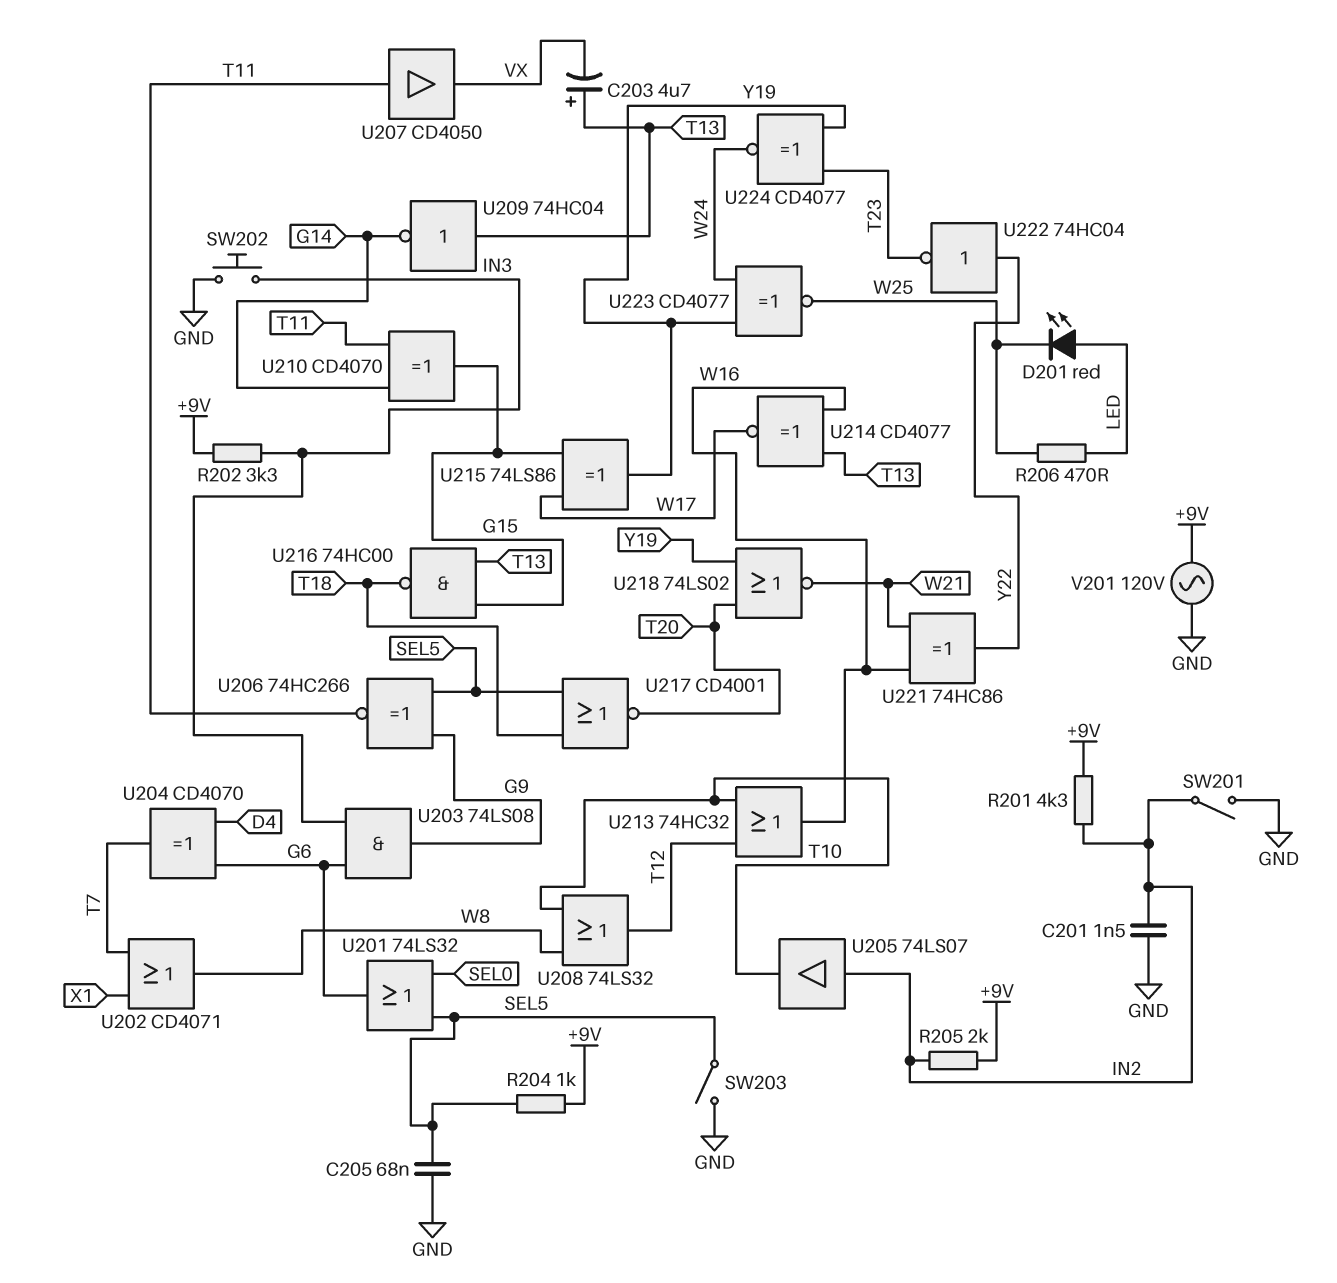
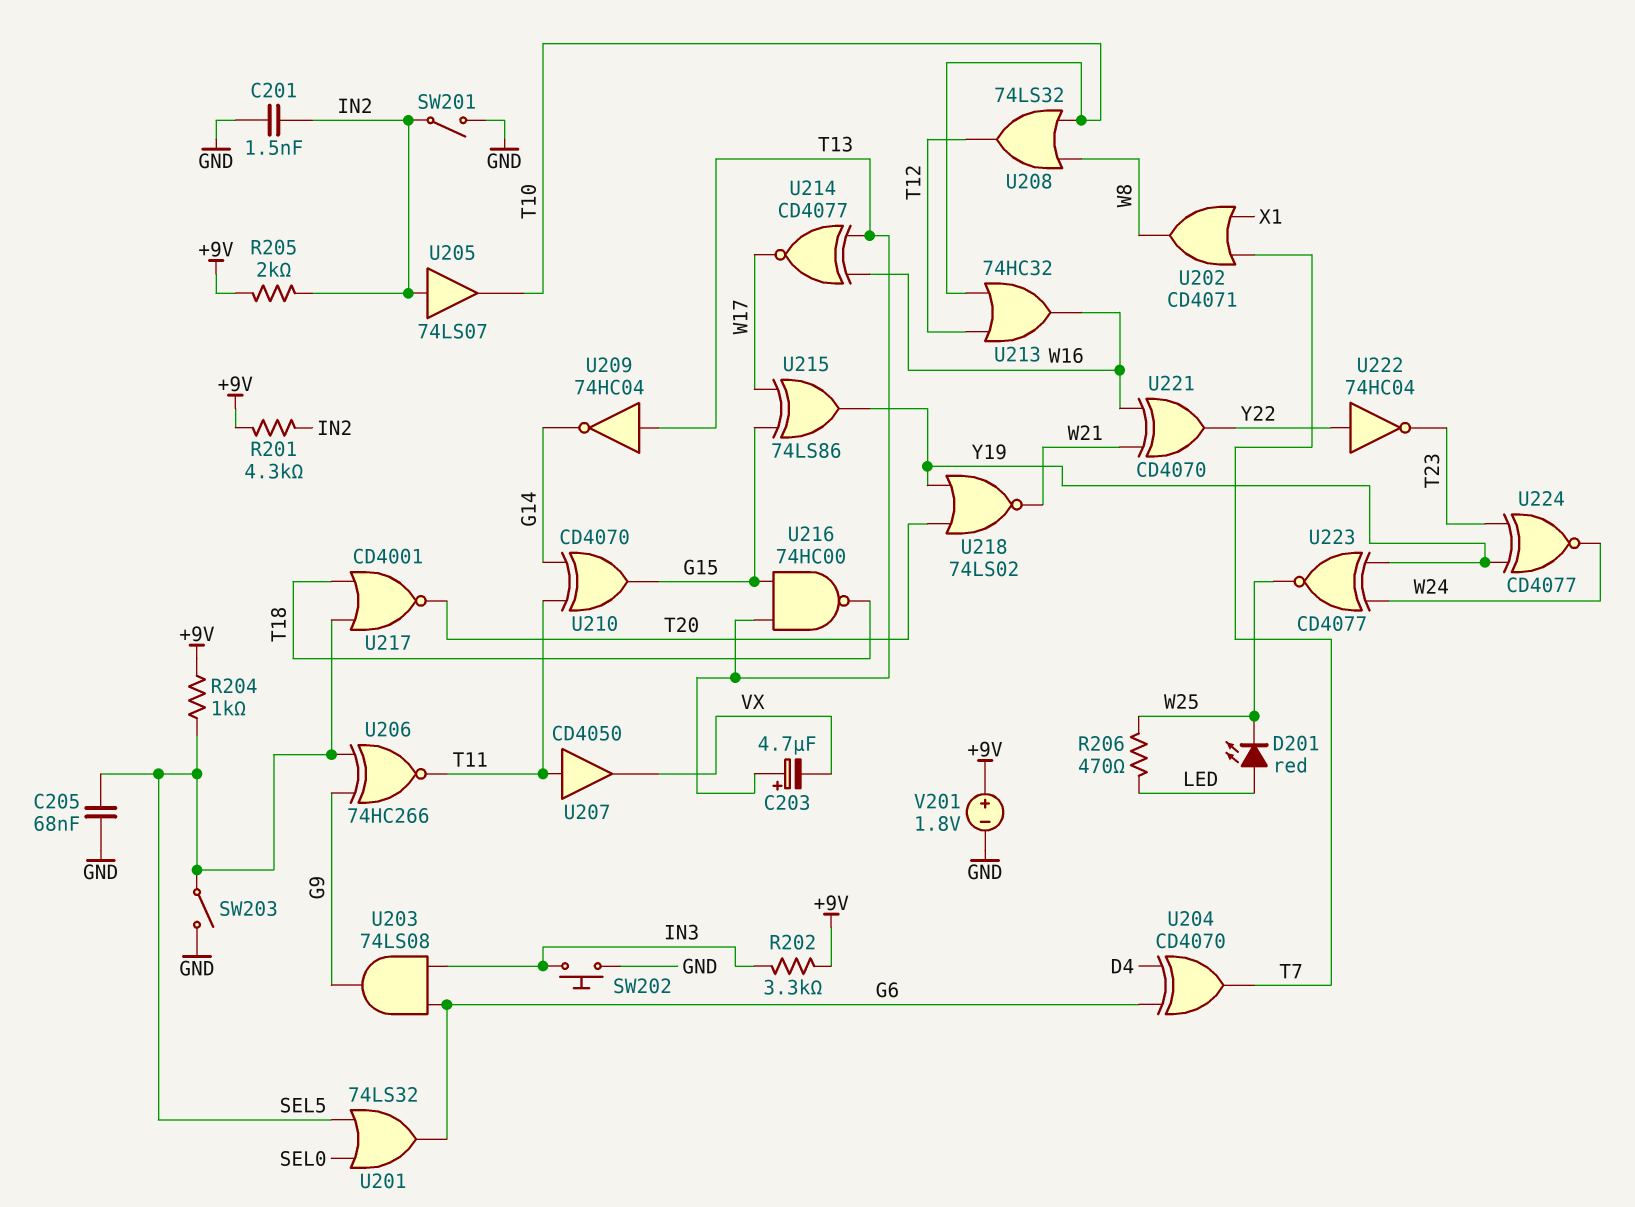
U221: XOR 74HC86 (in W16, in W21, out Y22) -> XOR CD4070 (in W16, in W21, out Y22)
V201: AC 120V (+9V, GND) -> 1.8V (plus +9V, minus GND)

